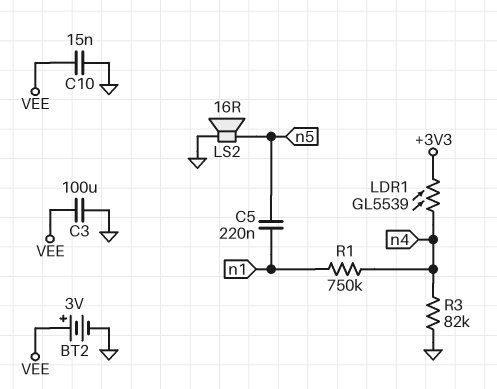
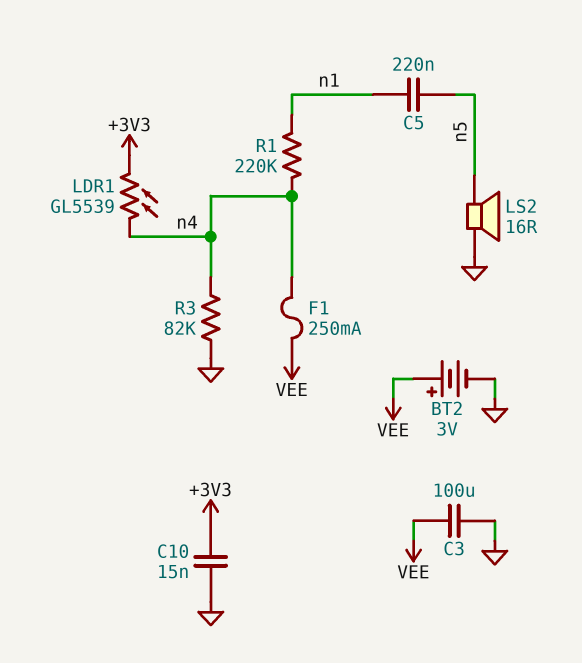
C10: 15nF (GND, VEE) -> 15nF (+3V3, GND)
F1: none -> 250mA (VEE, n4)
R1: 750k (n1, n4) -> 220k (n1, n4)

